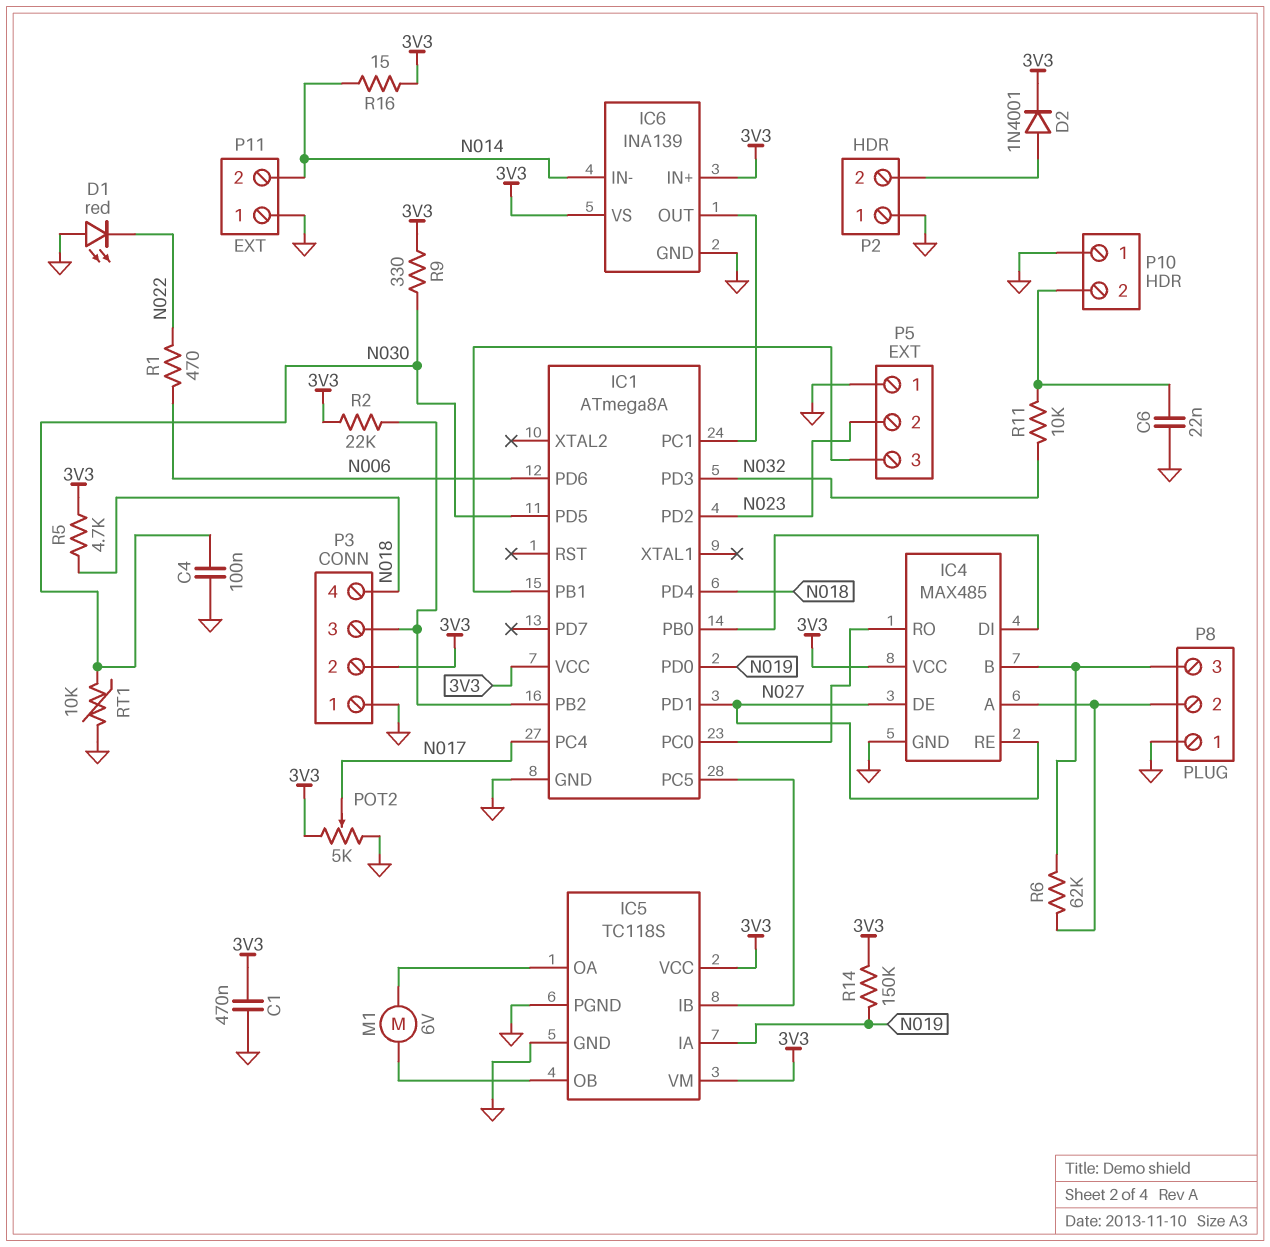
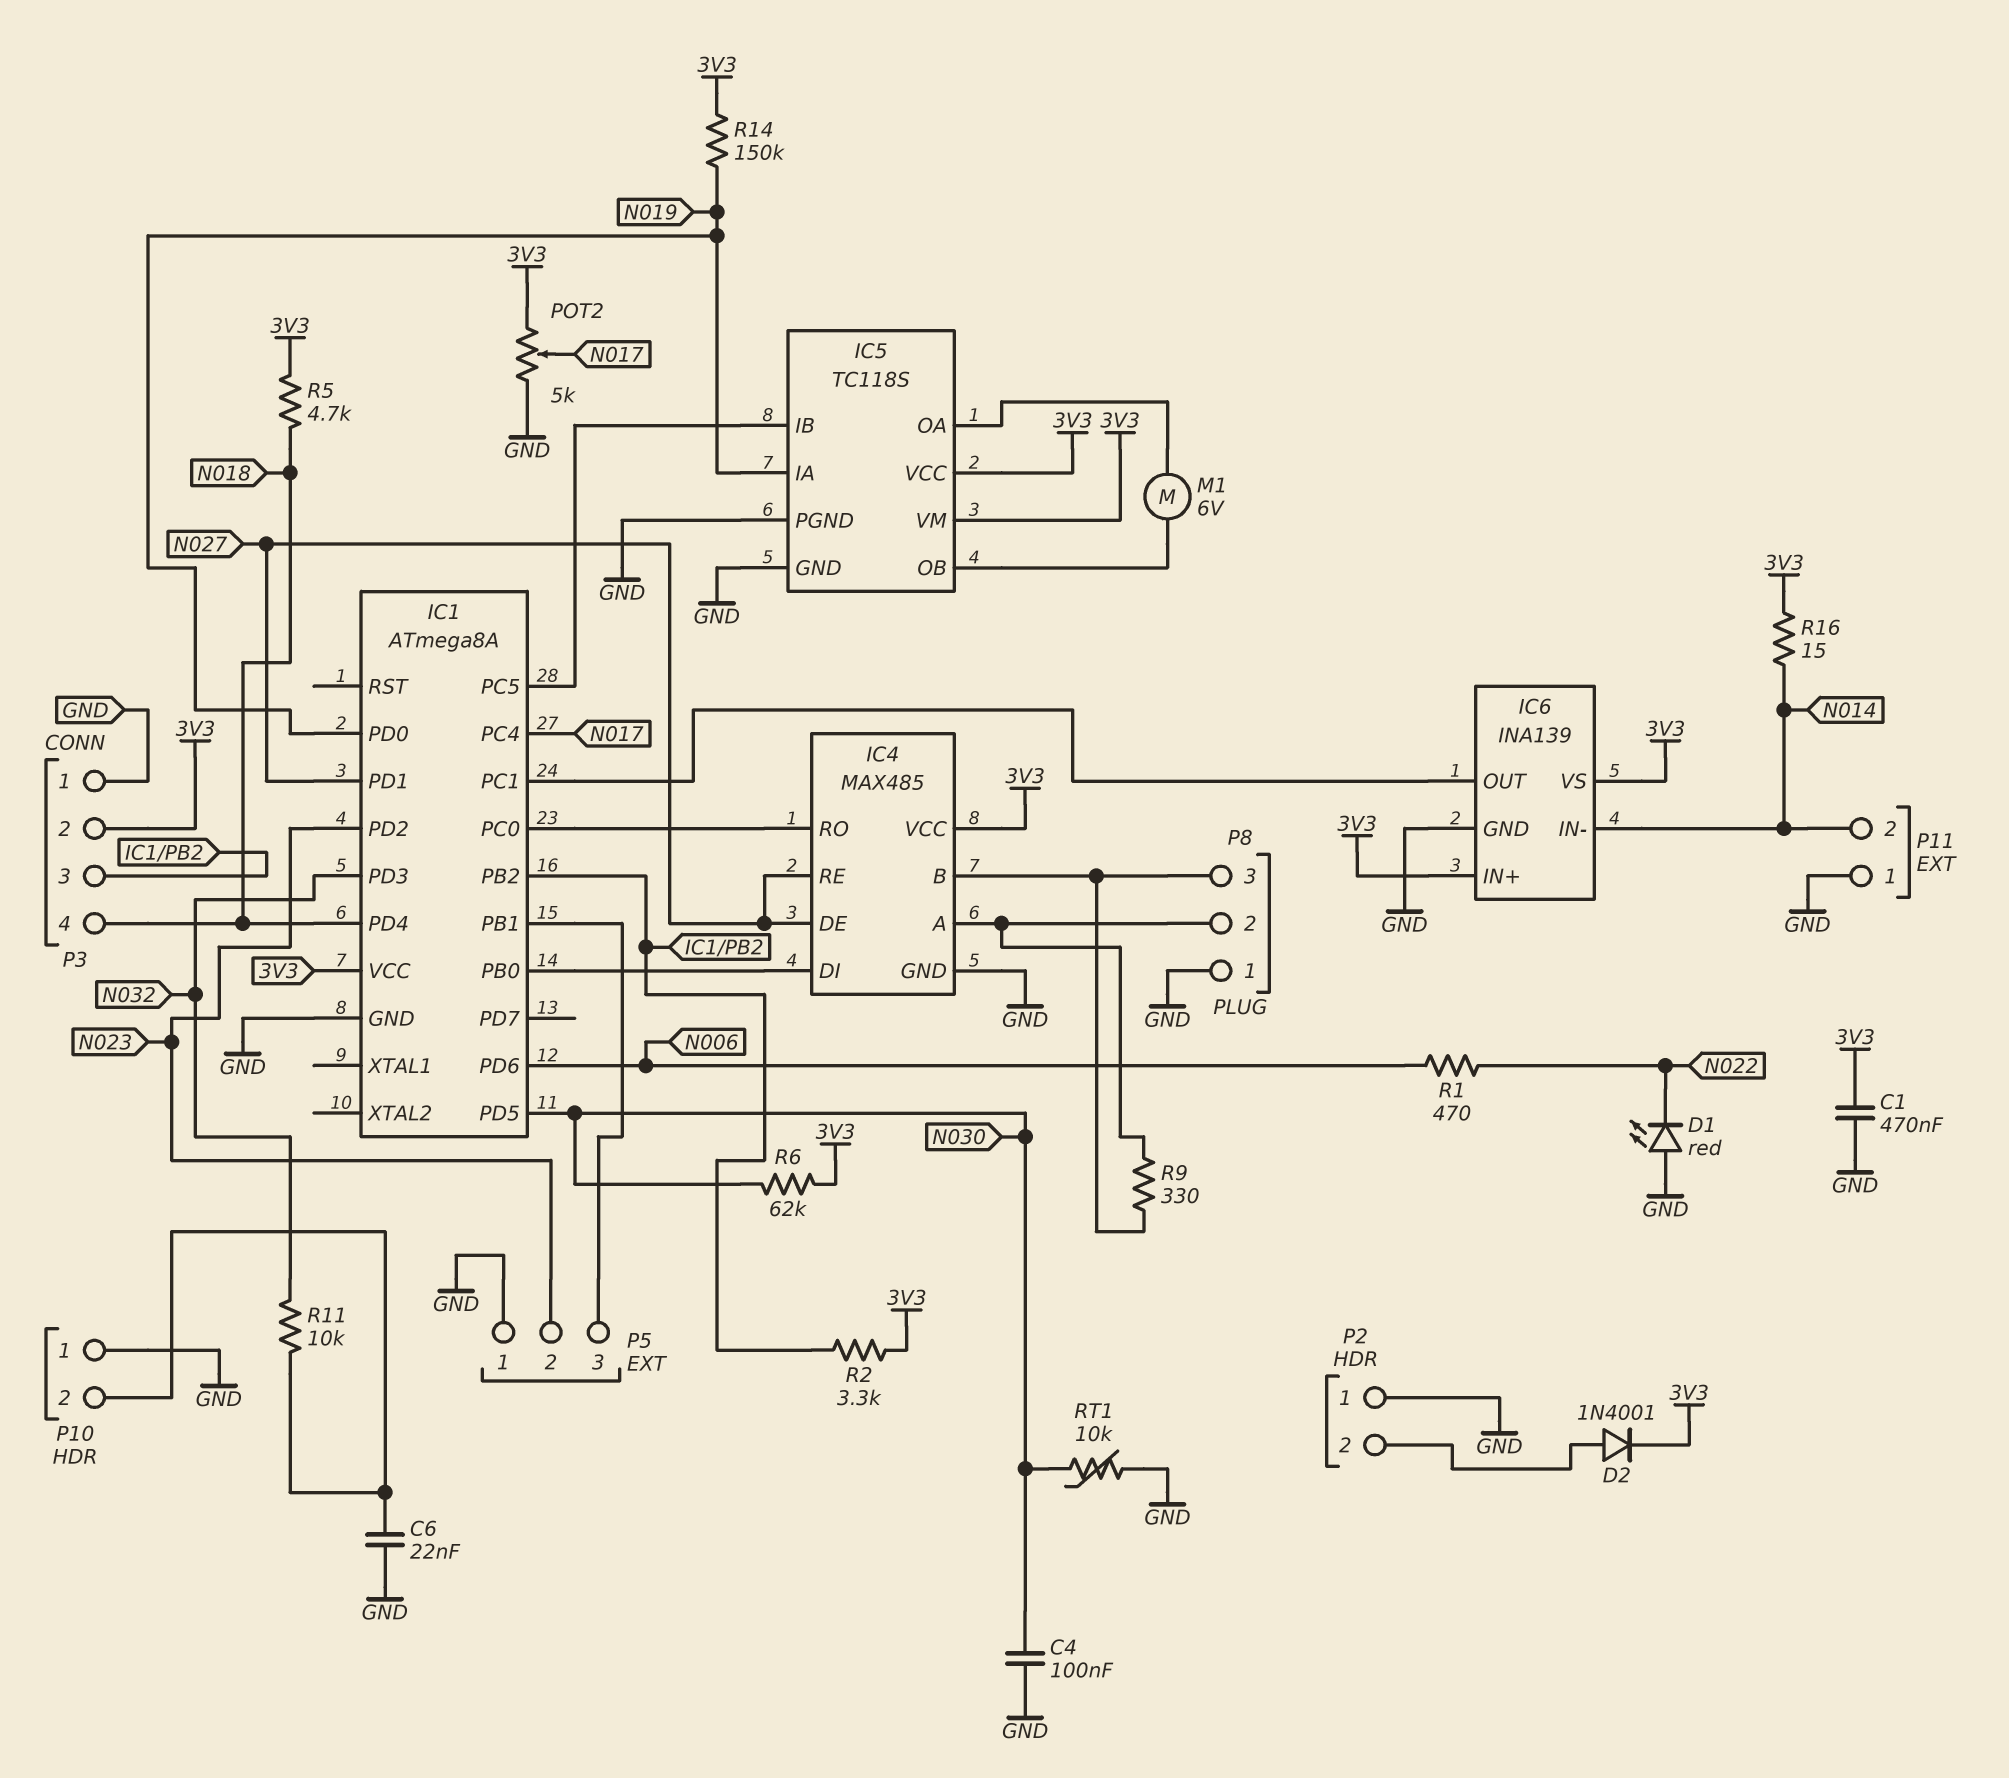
R2: 22k (3V3, IC1/PB2) -> 3.3k (3V3, IC1/PB2)
R6: 62k (IC4/A, IC4/B) -> 62k (3V3, N030)
R9: 330 (3V3, N030) -> 330 (IC4/A, IC4/B)

